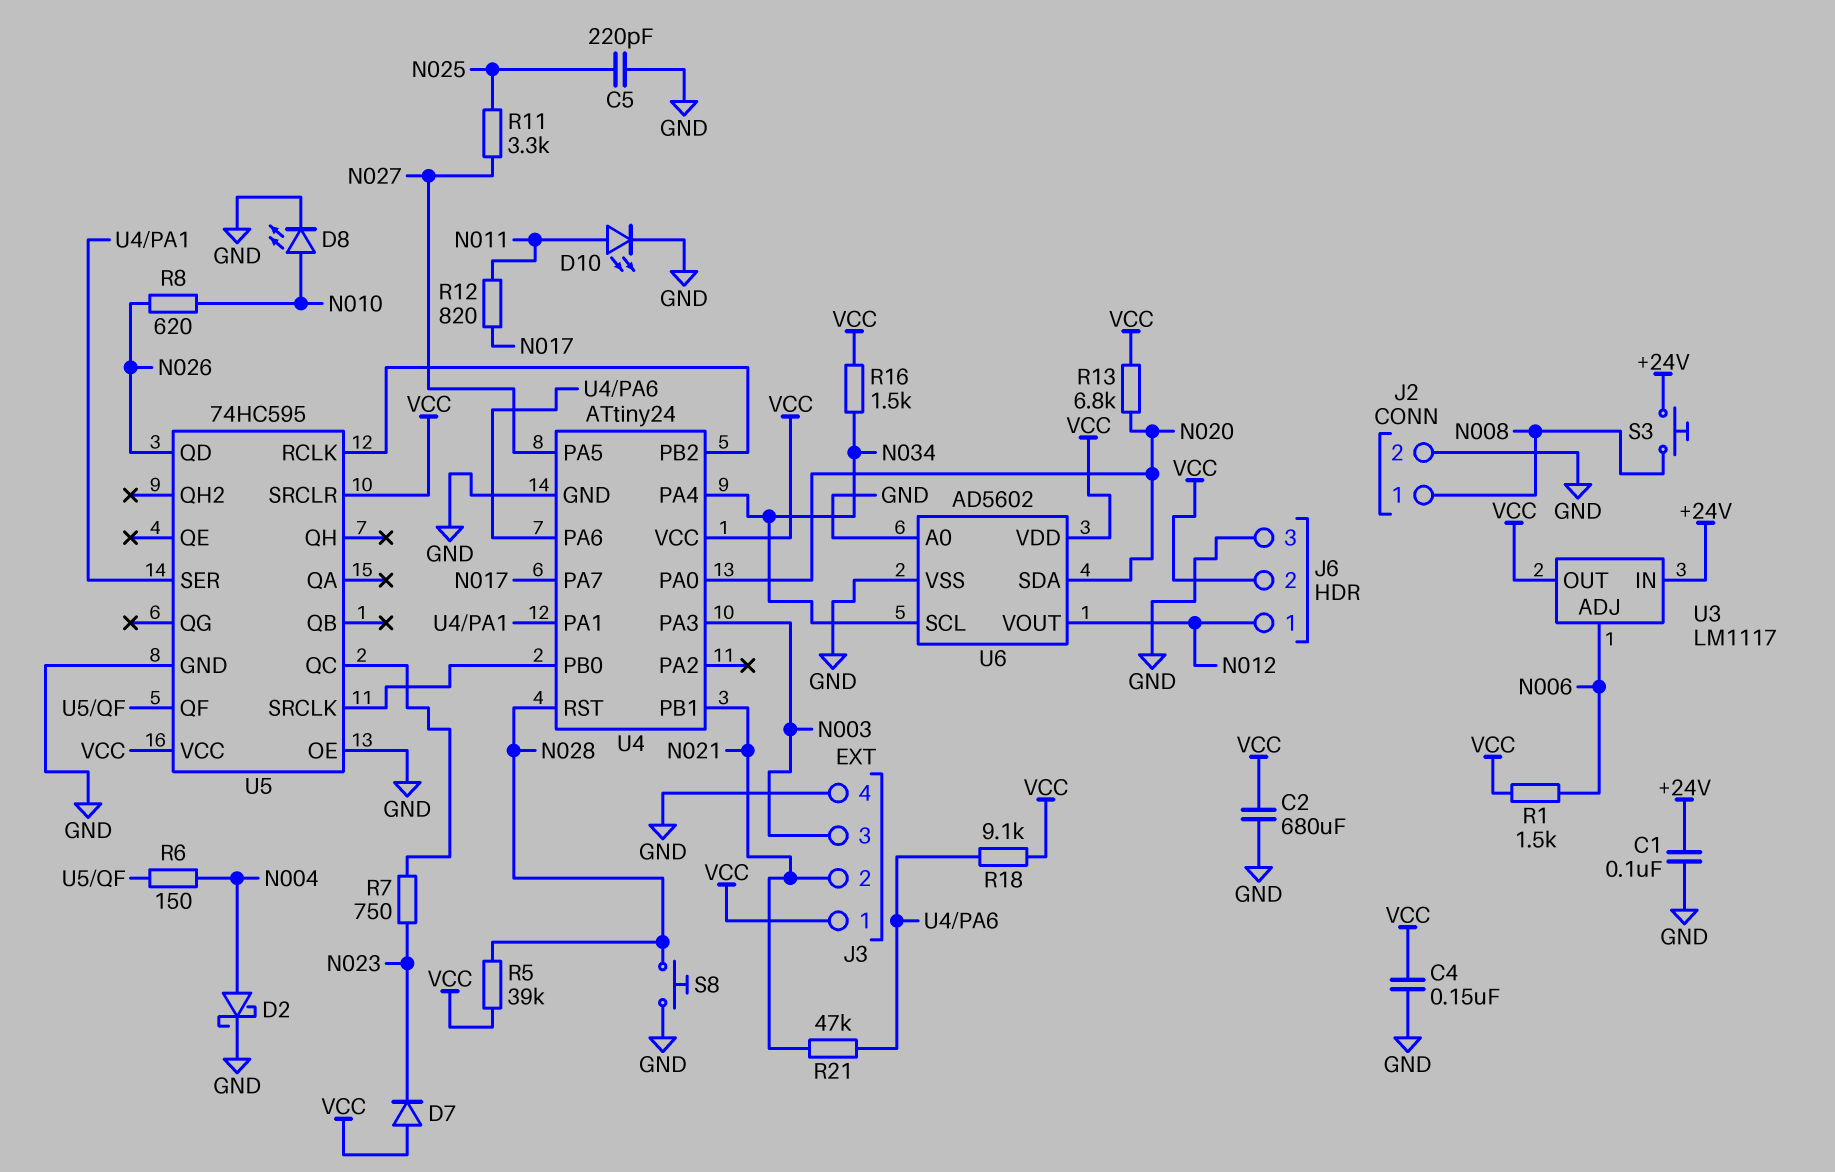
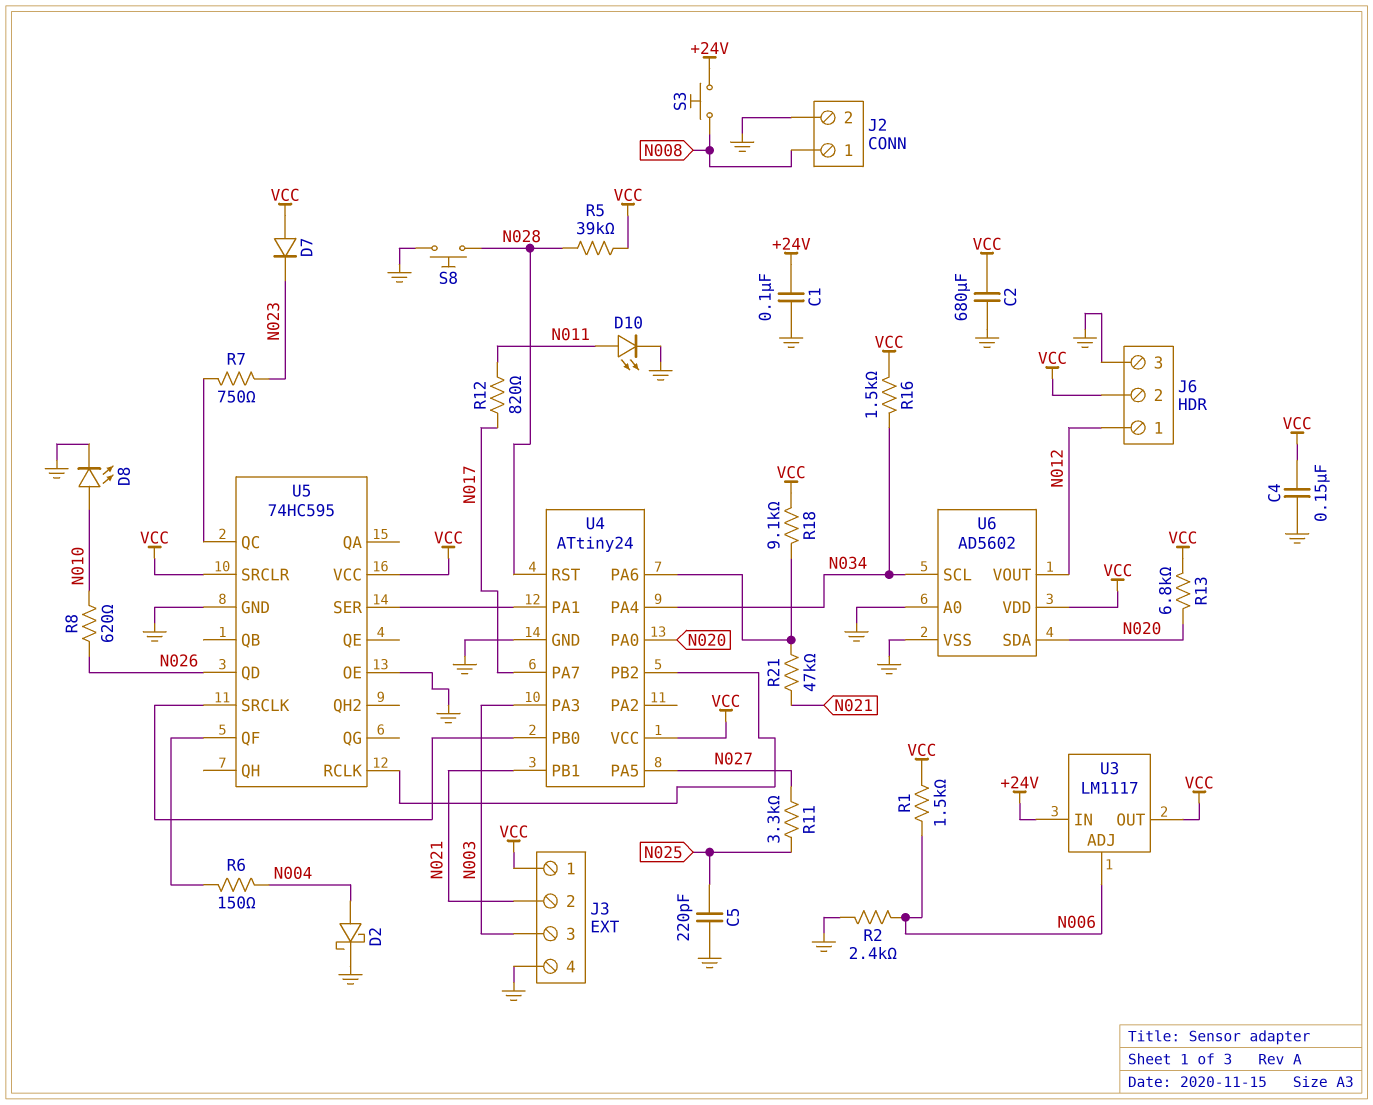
R2: none -> 2.4k (GND, N006)

